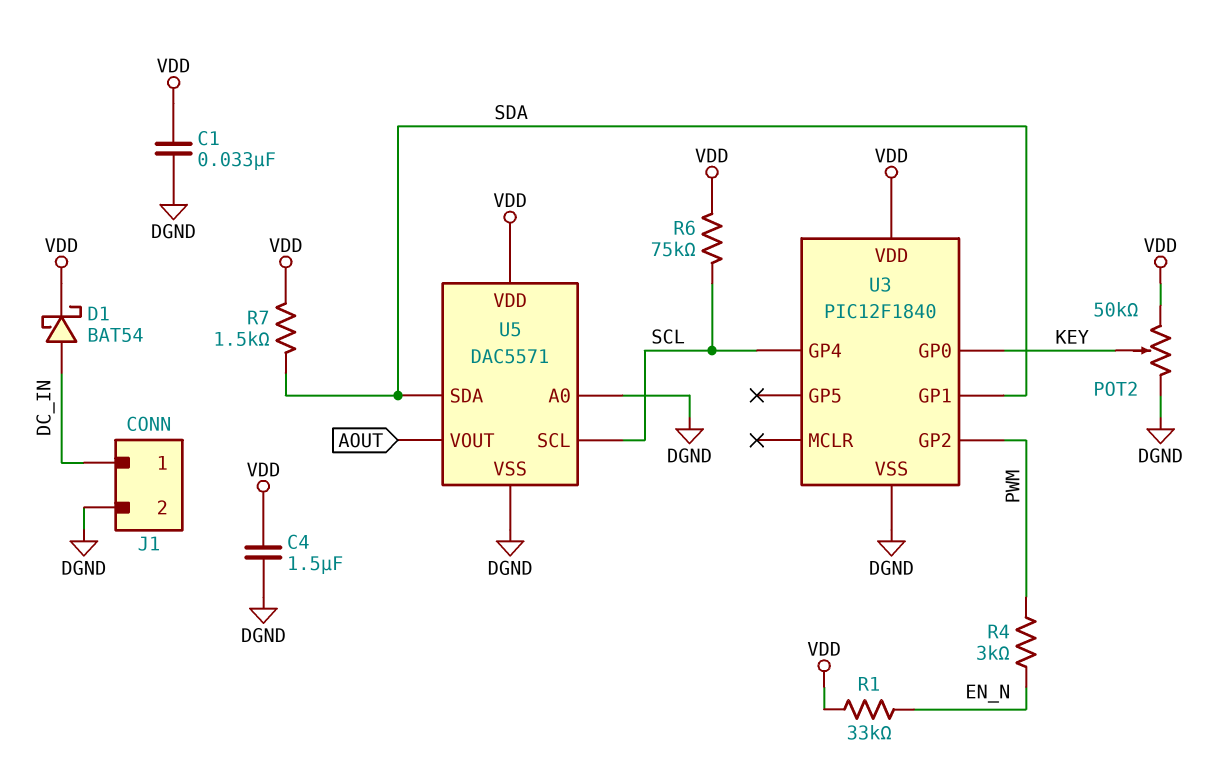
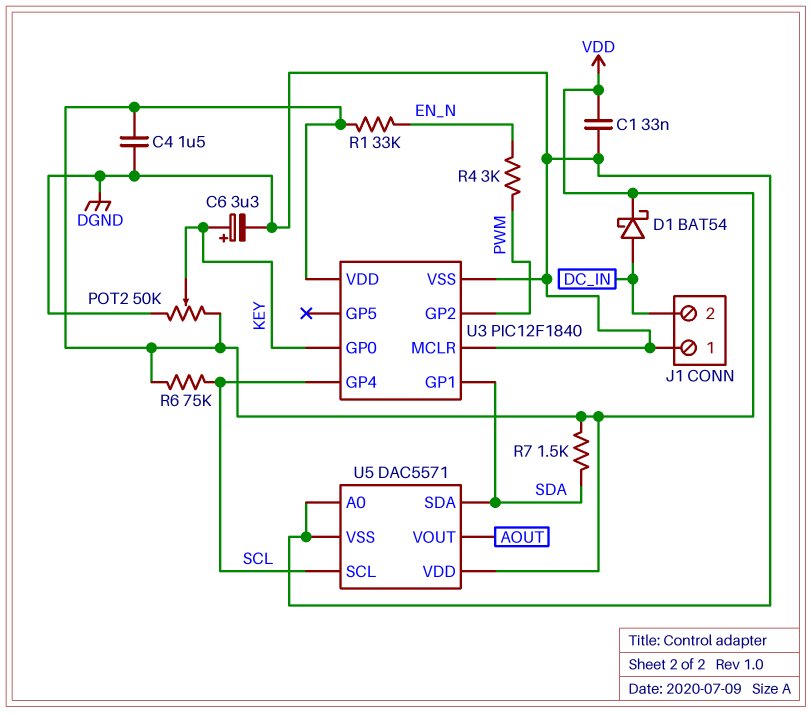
C6: none -> 3.3uF (plus KEY, minus DGND)
J1 pin 1: DC_IN -> DGND
J1 pin 2: DGND -> DC_IN
U3 pin MCLR: none -> DGND

